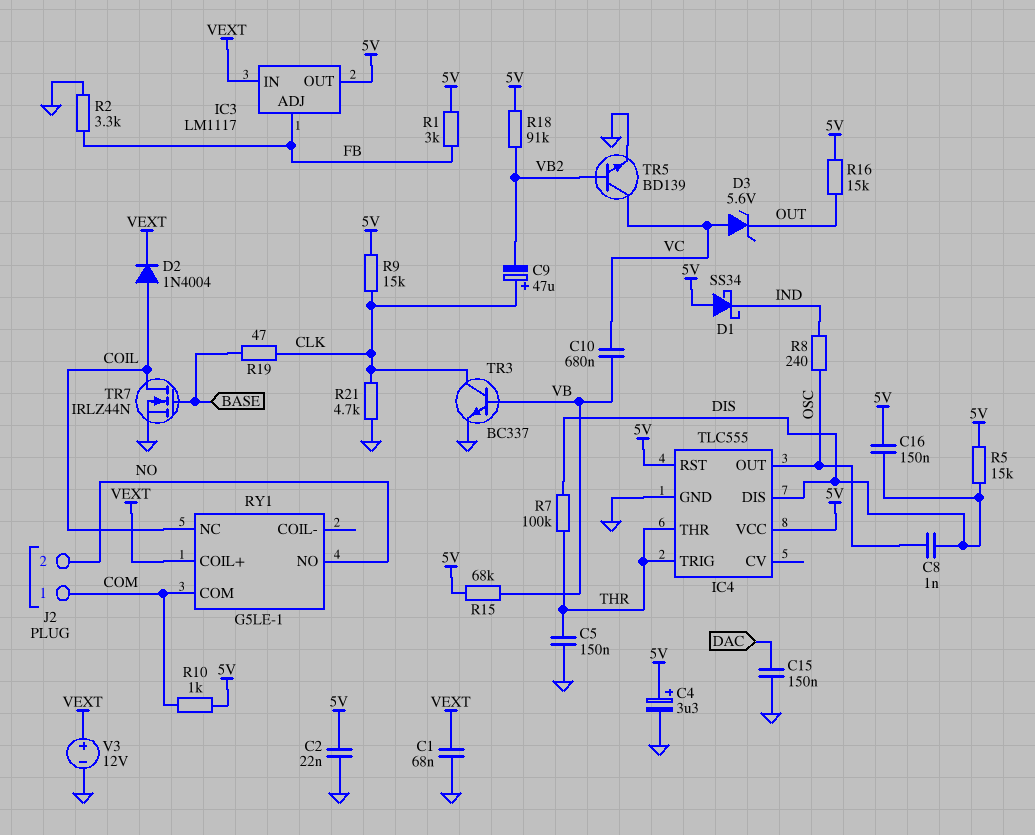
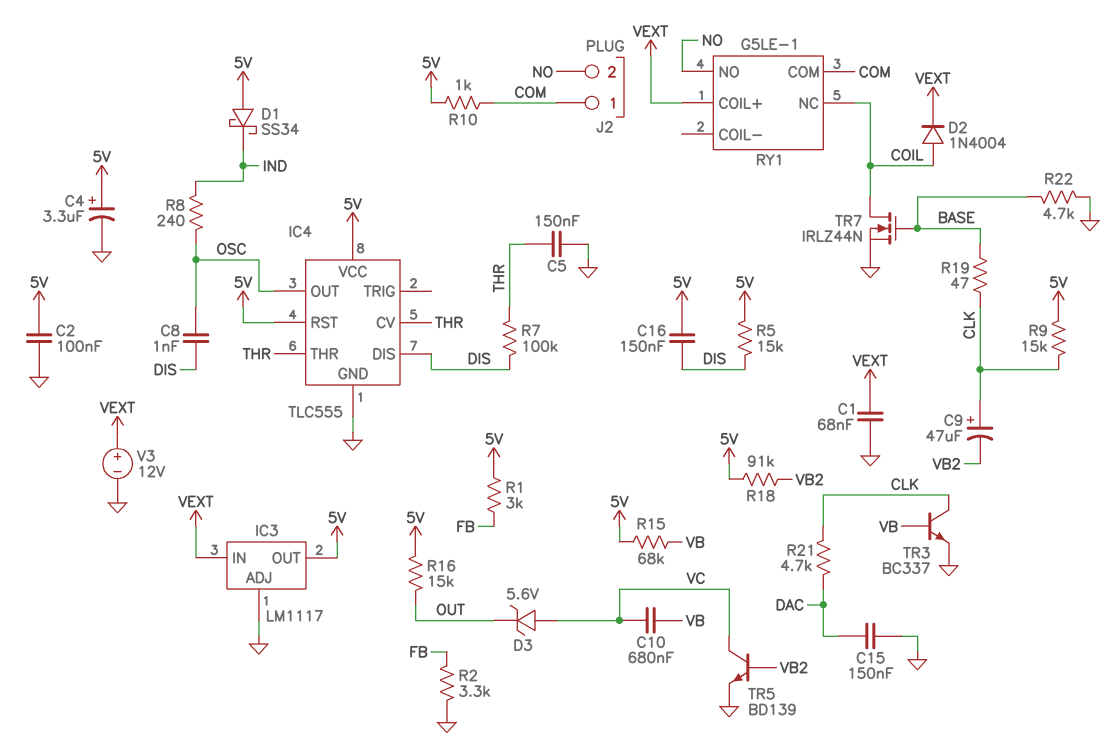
C2: 22nF (5V, GND) -> 100nF (5V, GND)
IC3 pin ADJ: FB -> GND
IC4 pin CV: none -> THR
IC4 pin TRIG: THR -> none
R21: 4.7k (CLK, GND) -> 4.7k (CLK, DAC)
R22: none -> 4.7k (BASE, GND)

